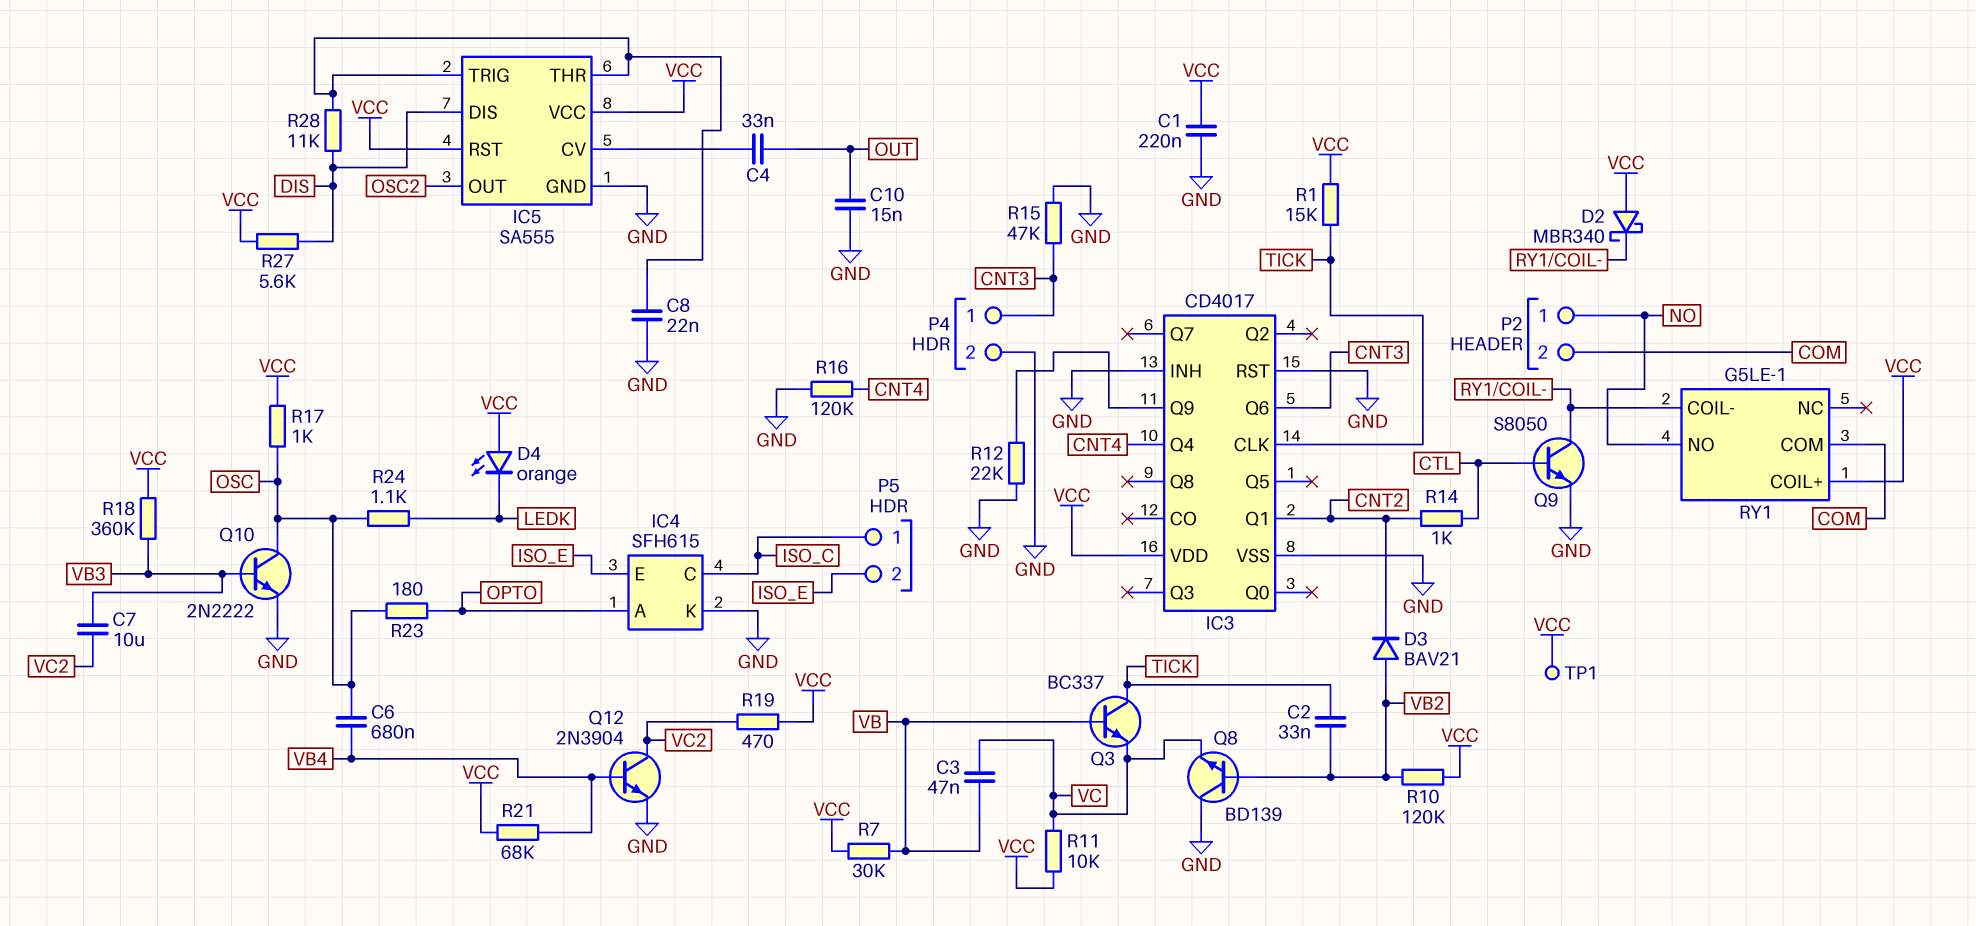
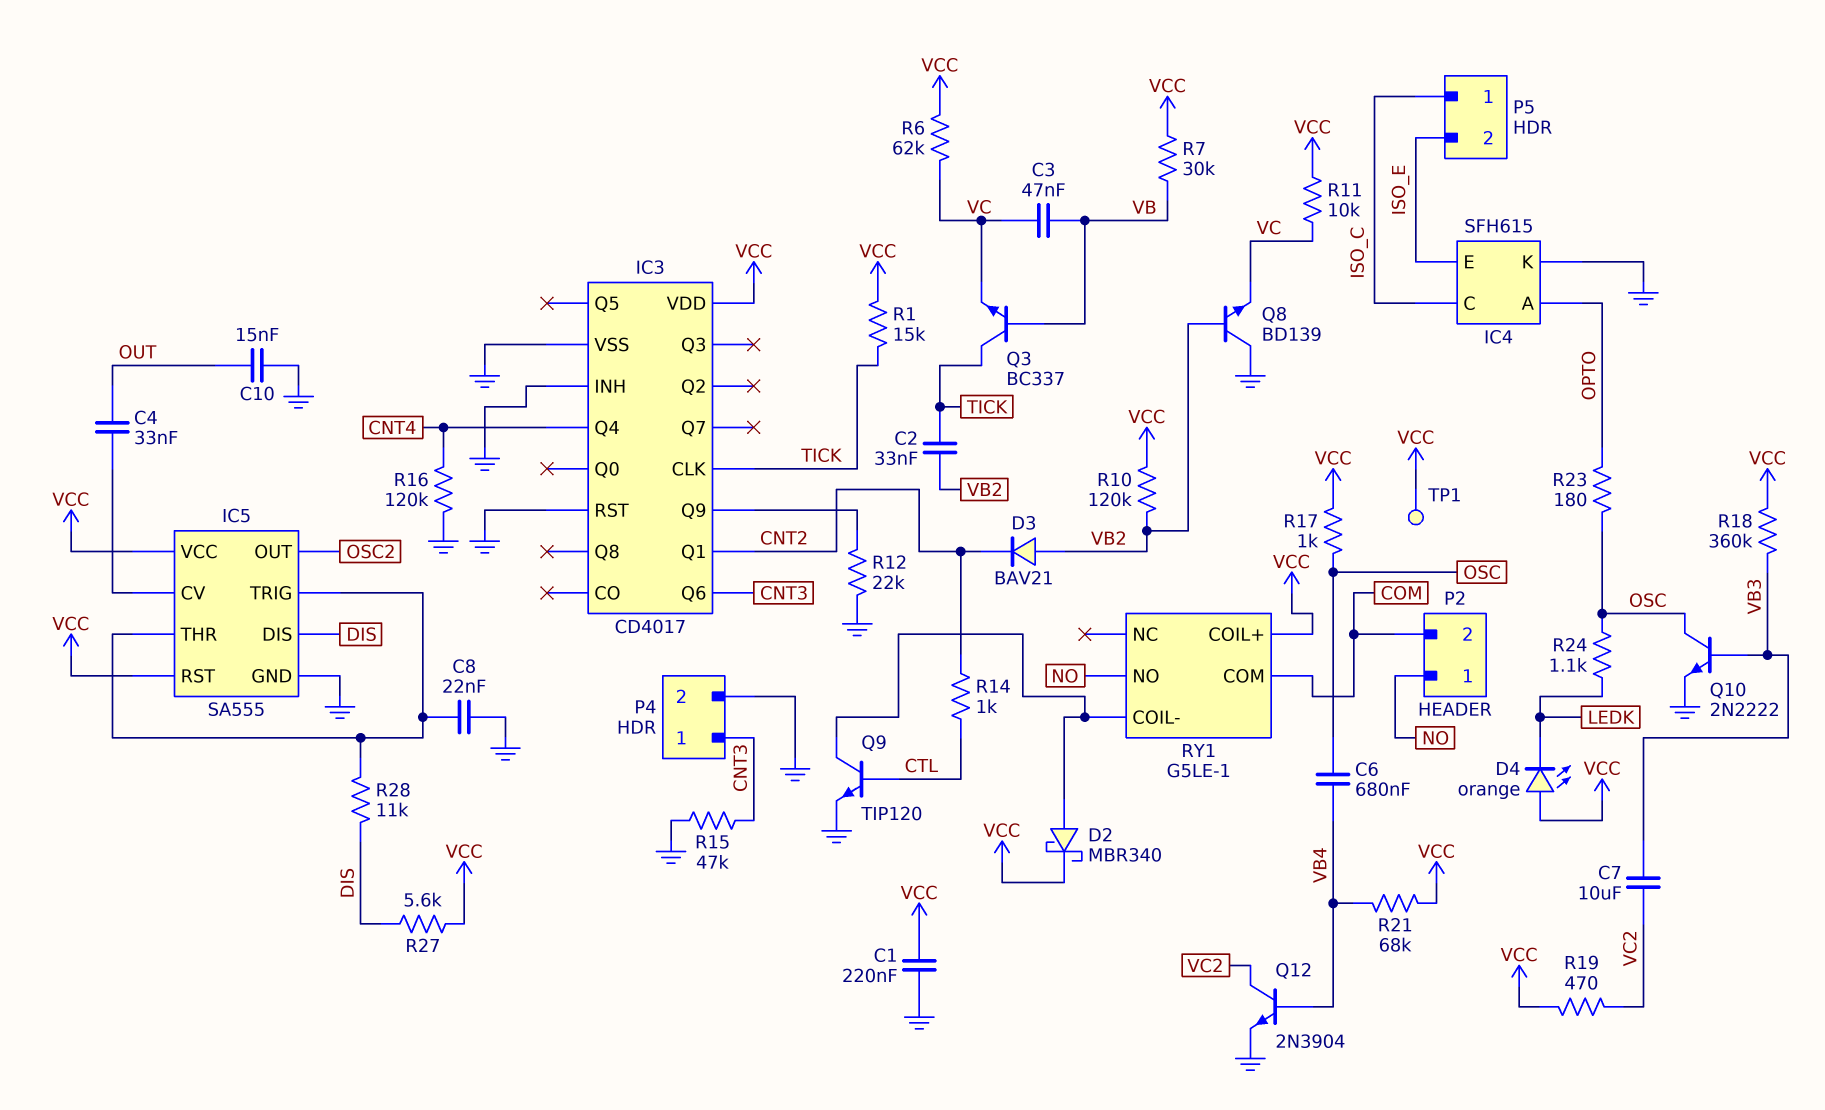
D2: schottky MBR340 (A VCC, K RY1/COIL-) -> schottky MBR340 (A RY1/COIL-, K VCC)
Q9: NPN S8050 (B CTL, C RY1/COIL-, E GND) -> NPN TIP120 (B CTL, C RY1/COIL-, E GND)
R6: none -> 62k (VC, VCC)

